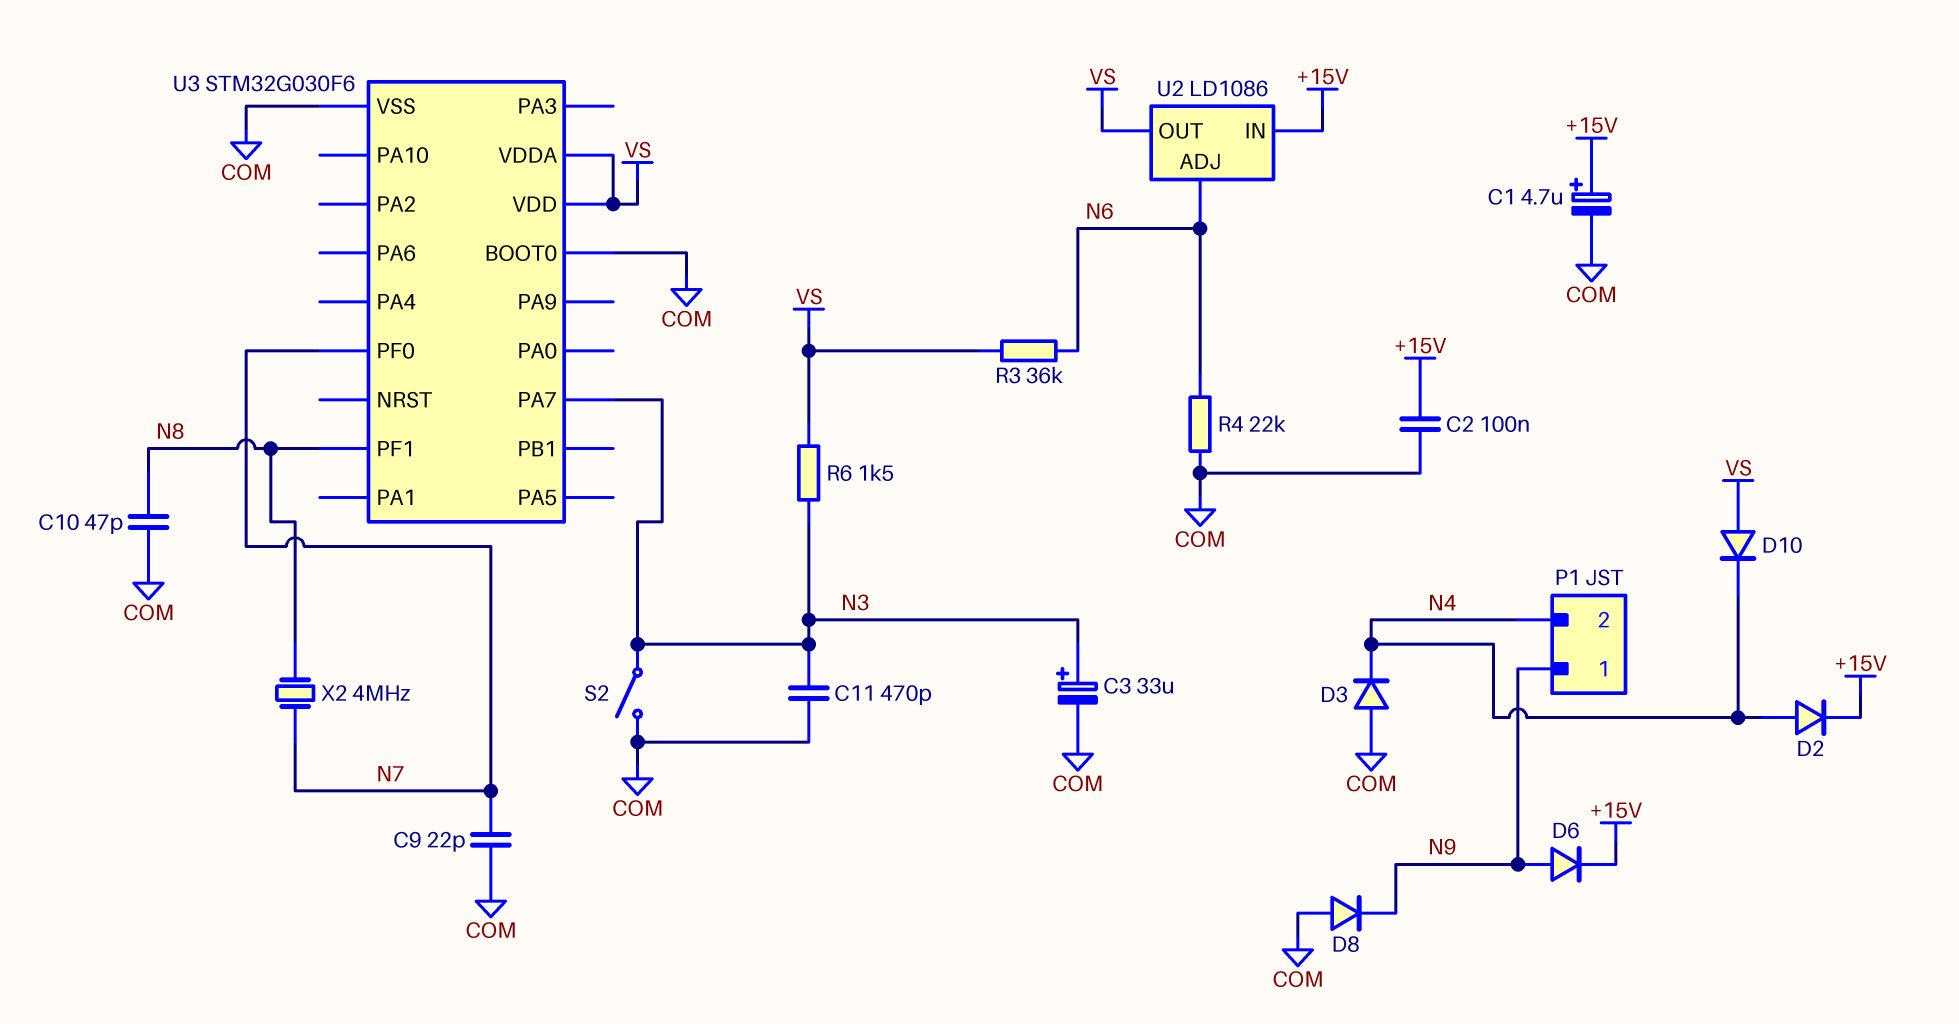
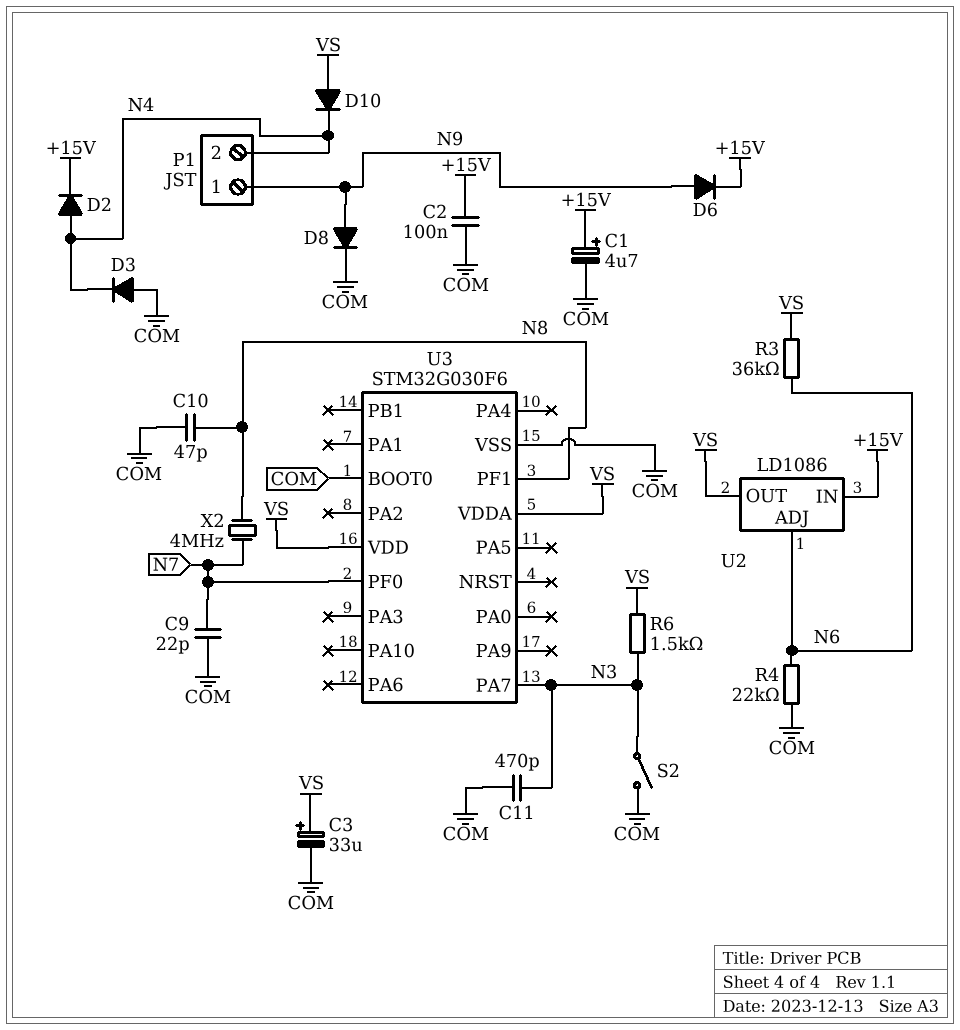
C3: 33uF (plus N3, minus COM) -> 33uF (plus VS, minus COM)
D8: diode (A COM, K N9) -> diode (A N9, K COM)

